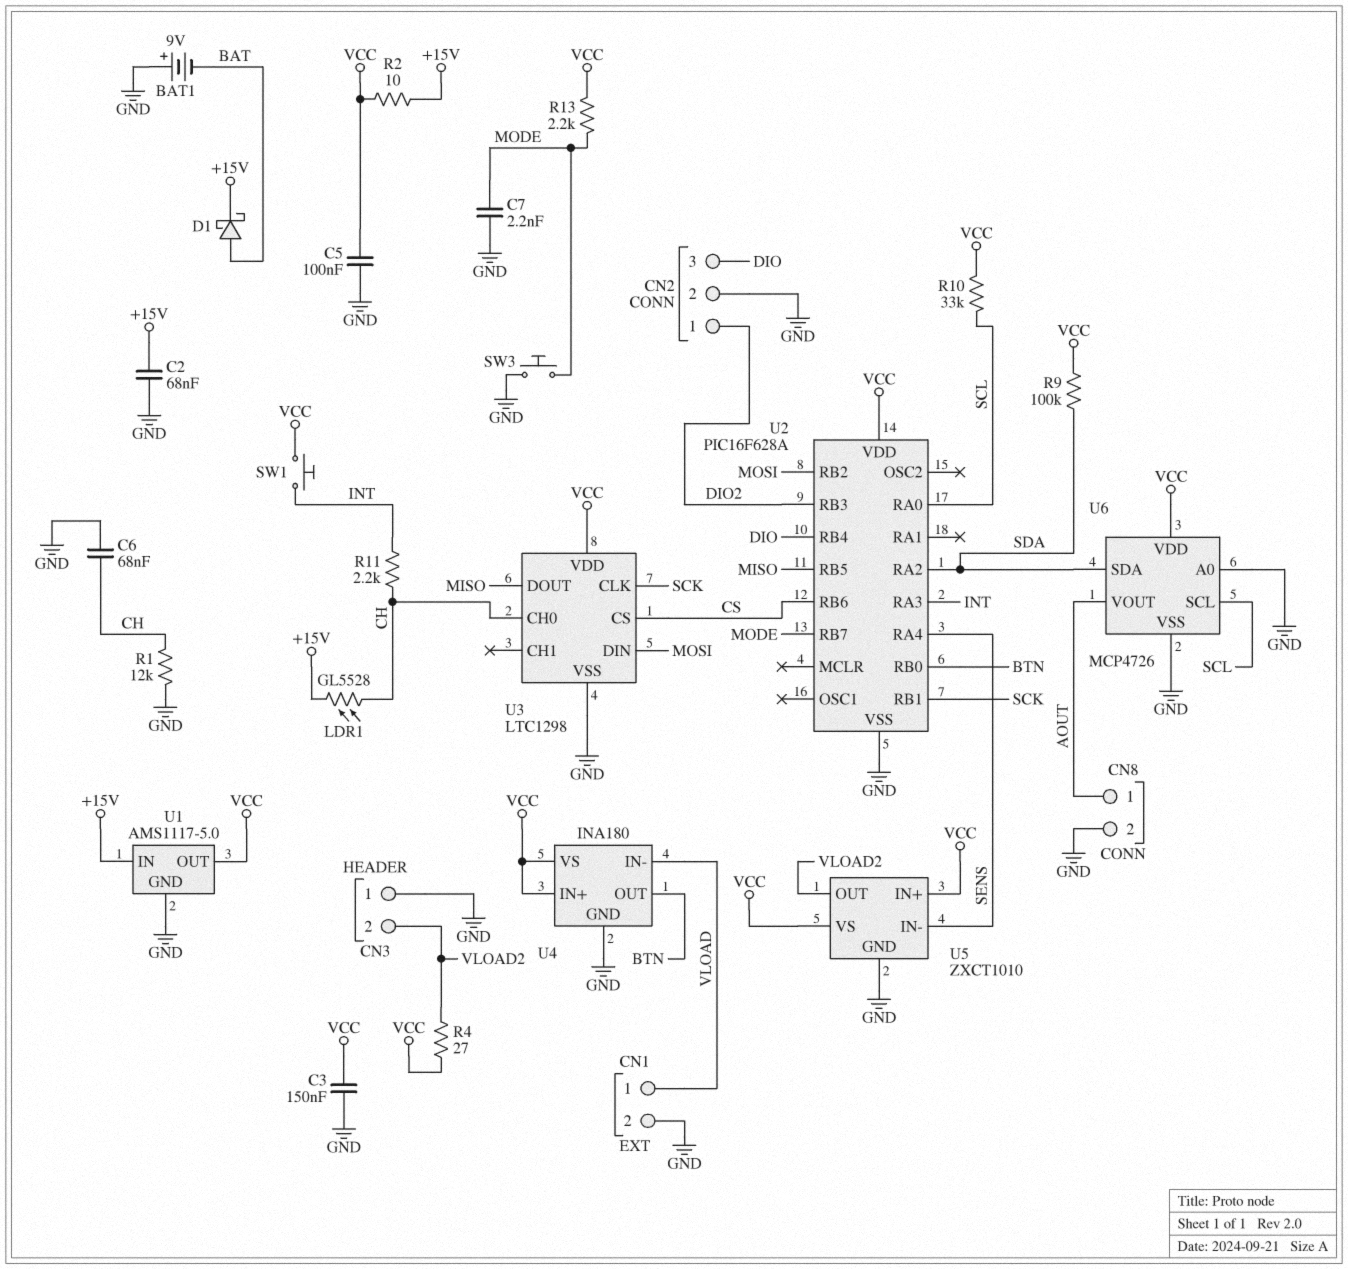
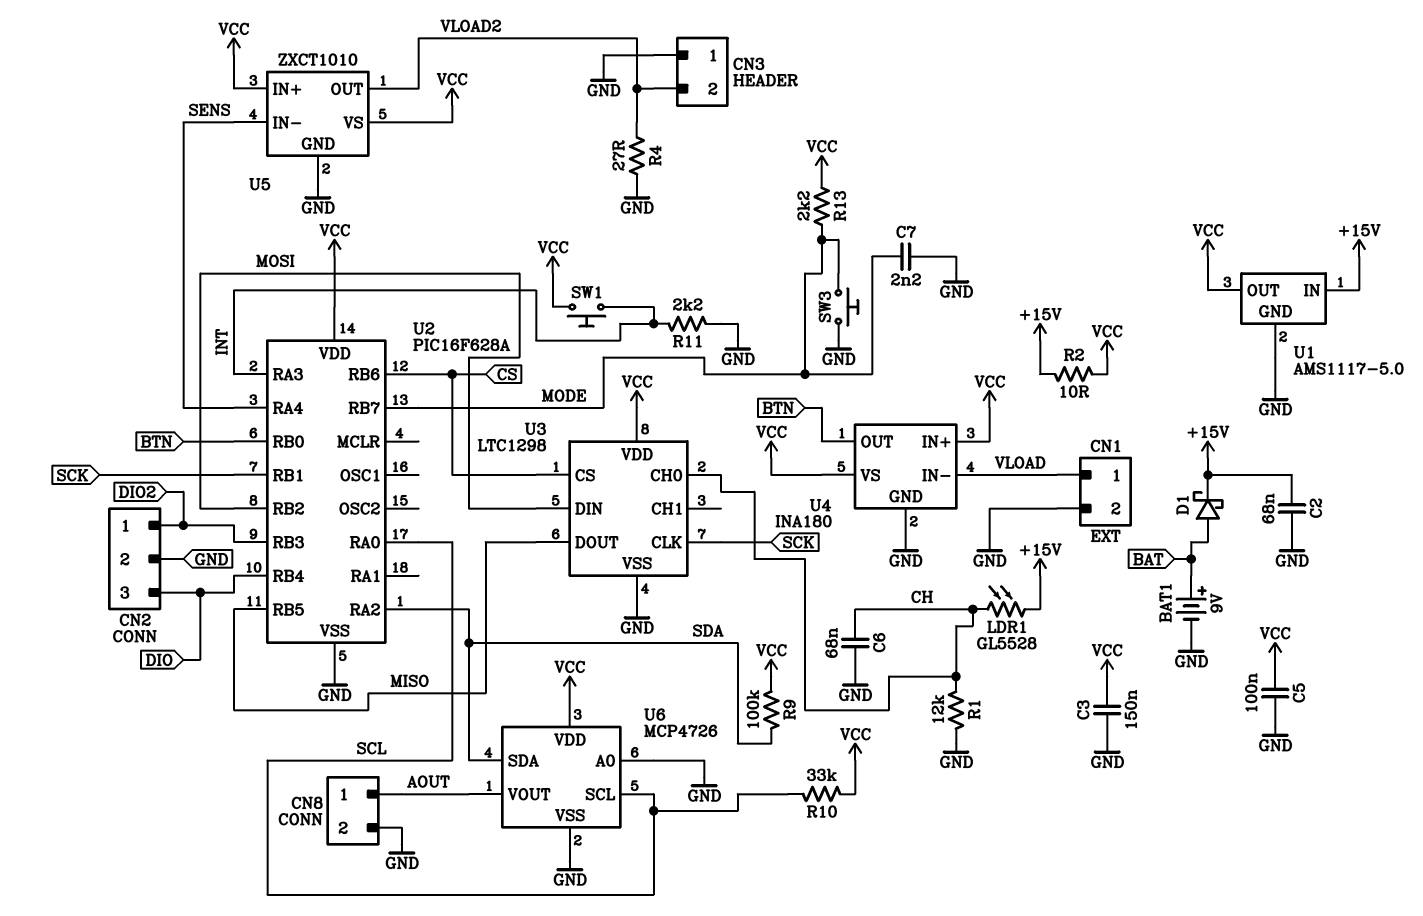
BAT1: 9V (plus GND, minus BAT) -> 9V (plus BAT, minus GND)
R4: 27 (VCC, VLOAD2) -> 27 (GND, VLOAD2)
R11: 2.2k (CH, INT) -> 2.2k (GND, INT)

